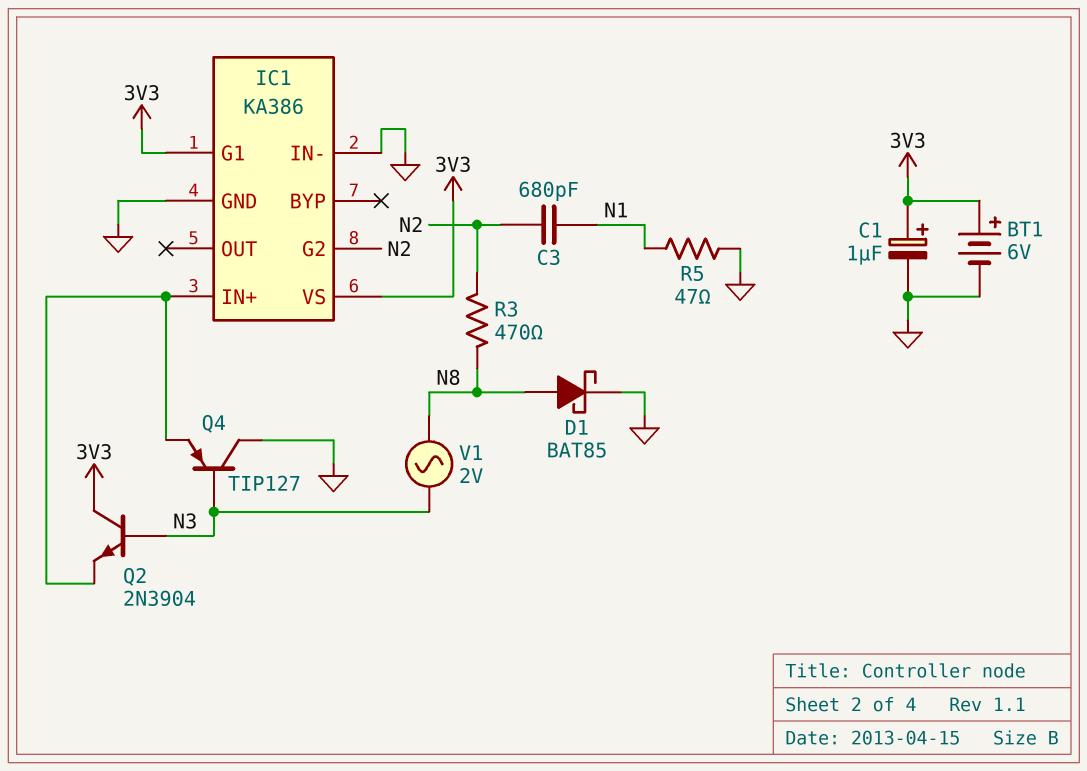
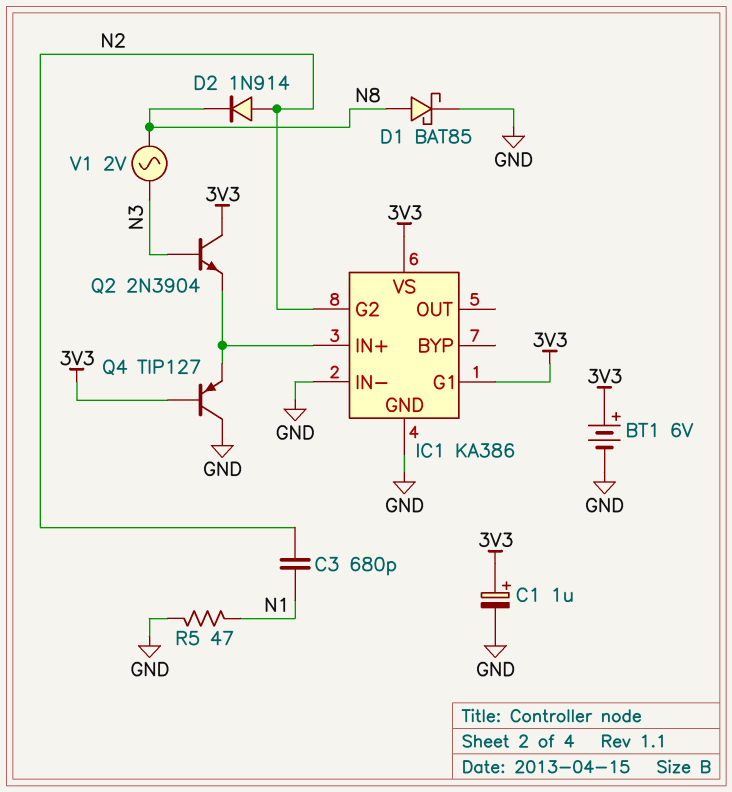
D2: none -> diode 1N914 (A N2, K N8)
Q4: PNP TIP127 (B N3, C GND, E IC1/IN+) -> PNP TIP127 (B 3V3, C GND, E IC1/IN+)
R3: 470 (N2, N8) -> none

